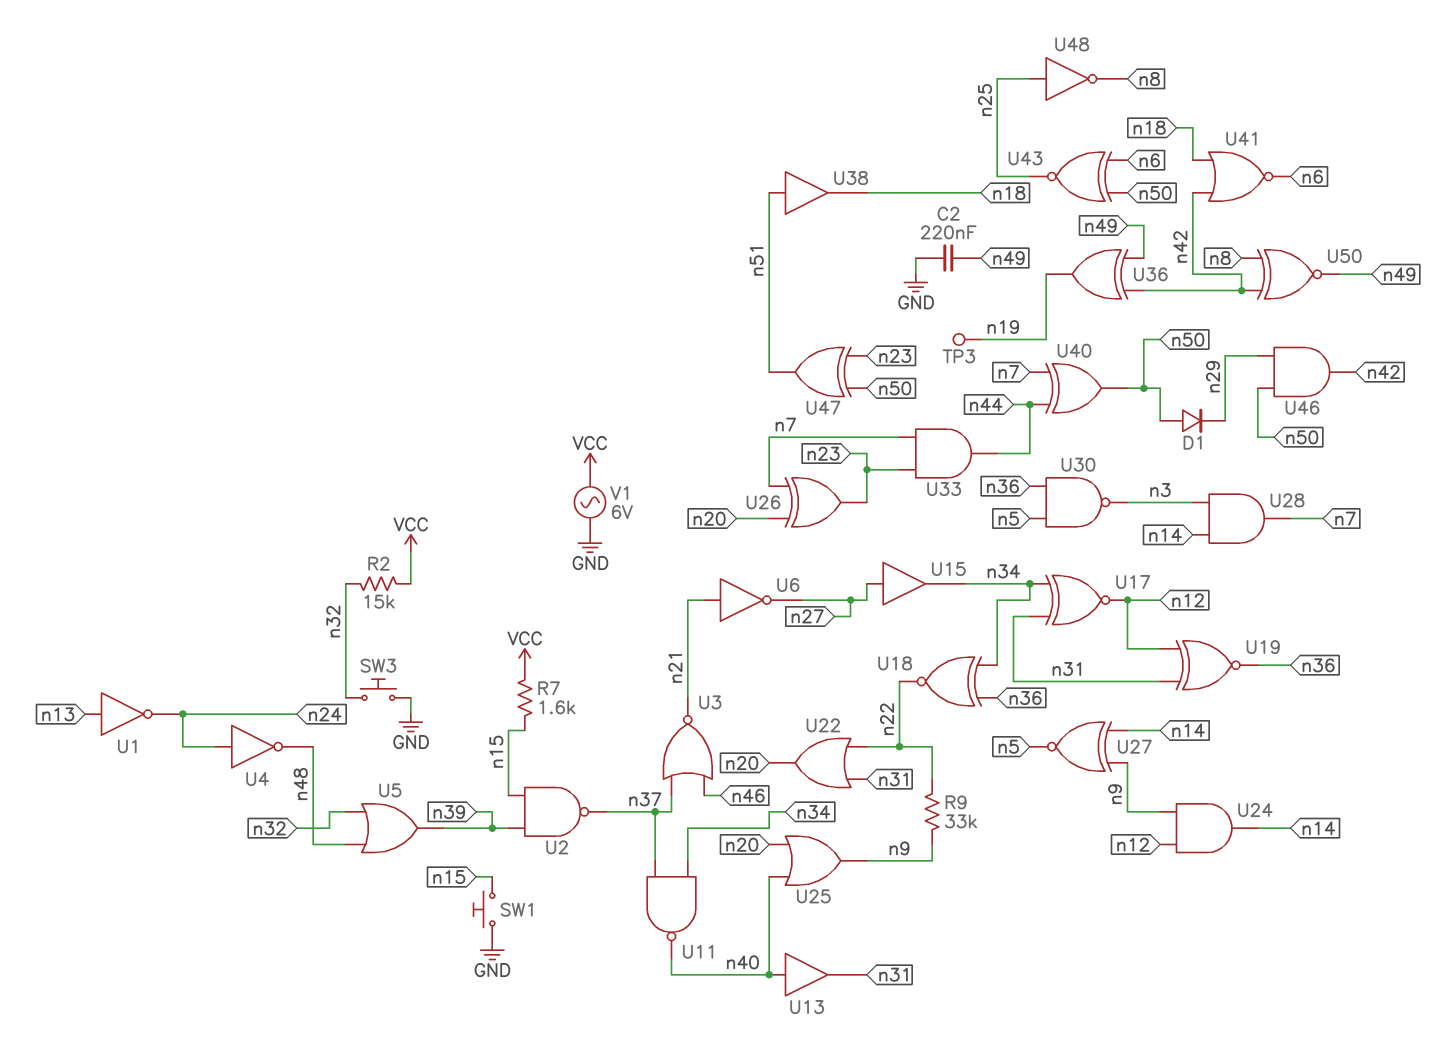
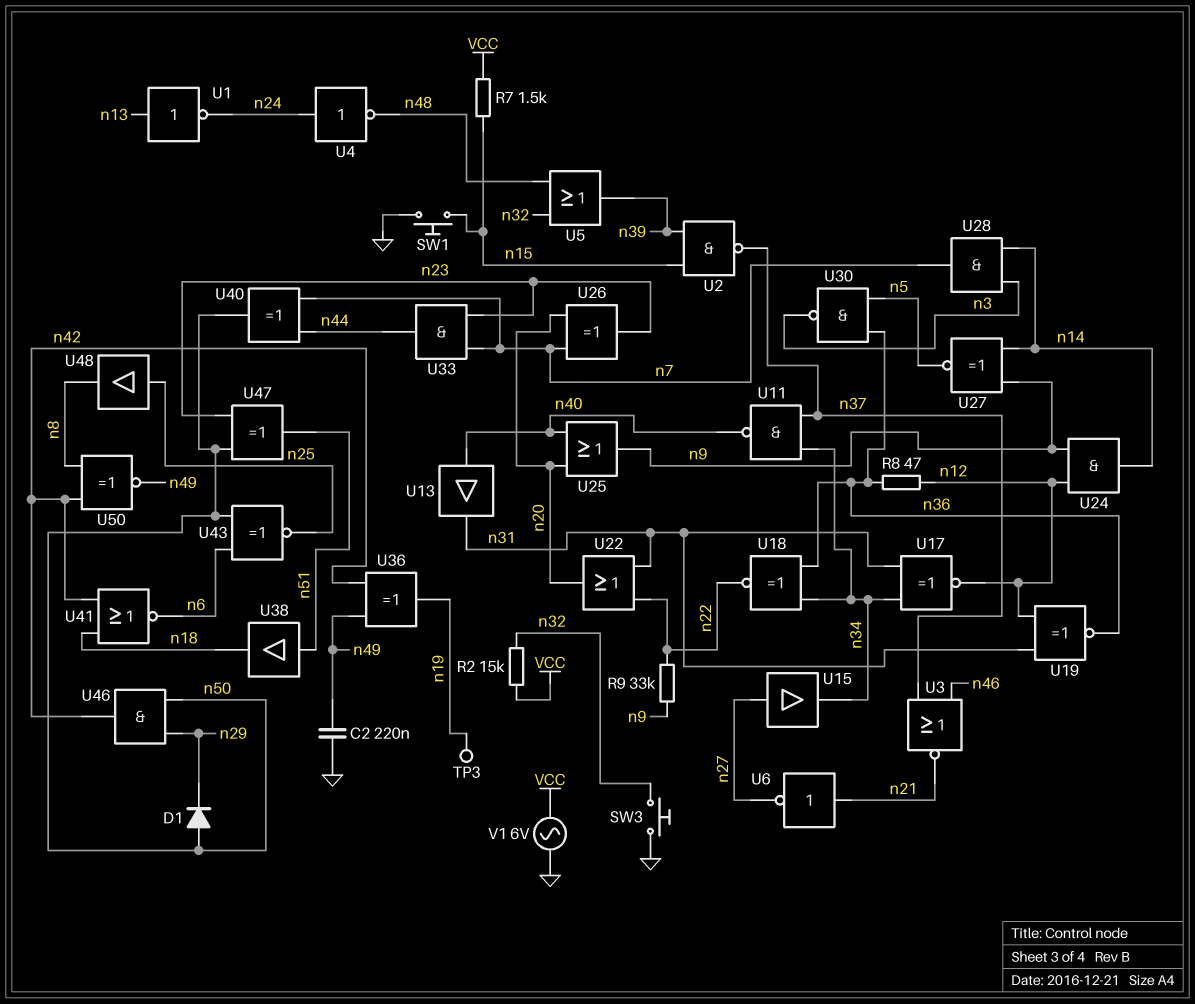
R7: 1.6k (VCC, n15) -> 1.5k (VCC, n15)
R8: none -> 47 (n12, n36)
U48: NOT (in n25, out n8) -> buffer (in n25, out n8)

